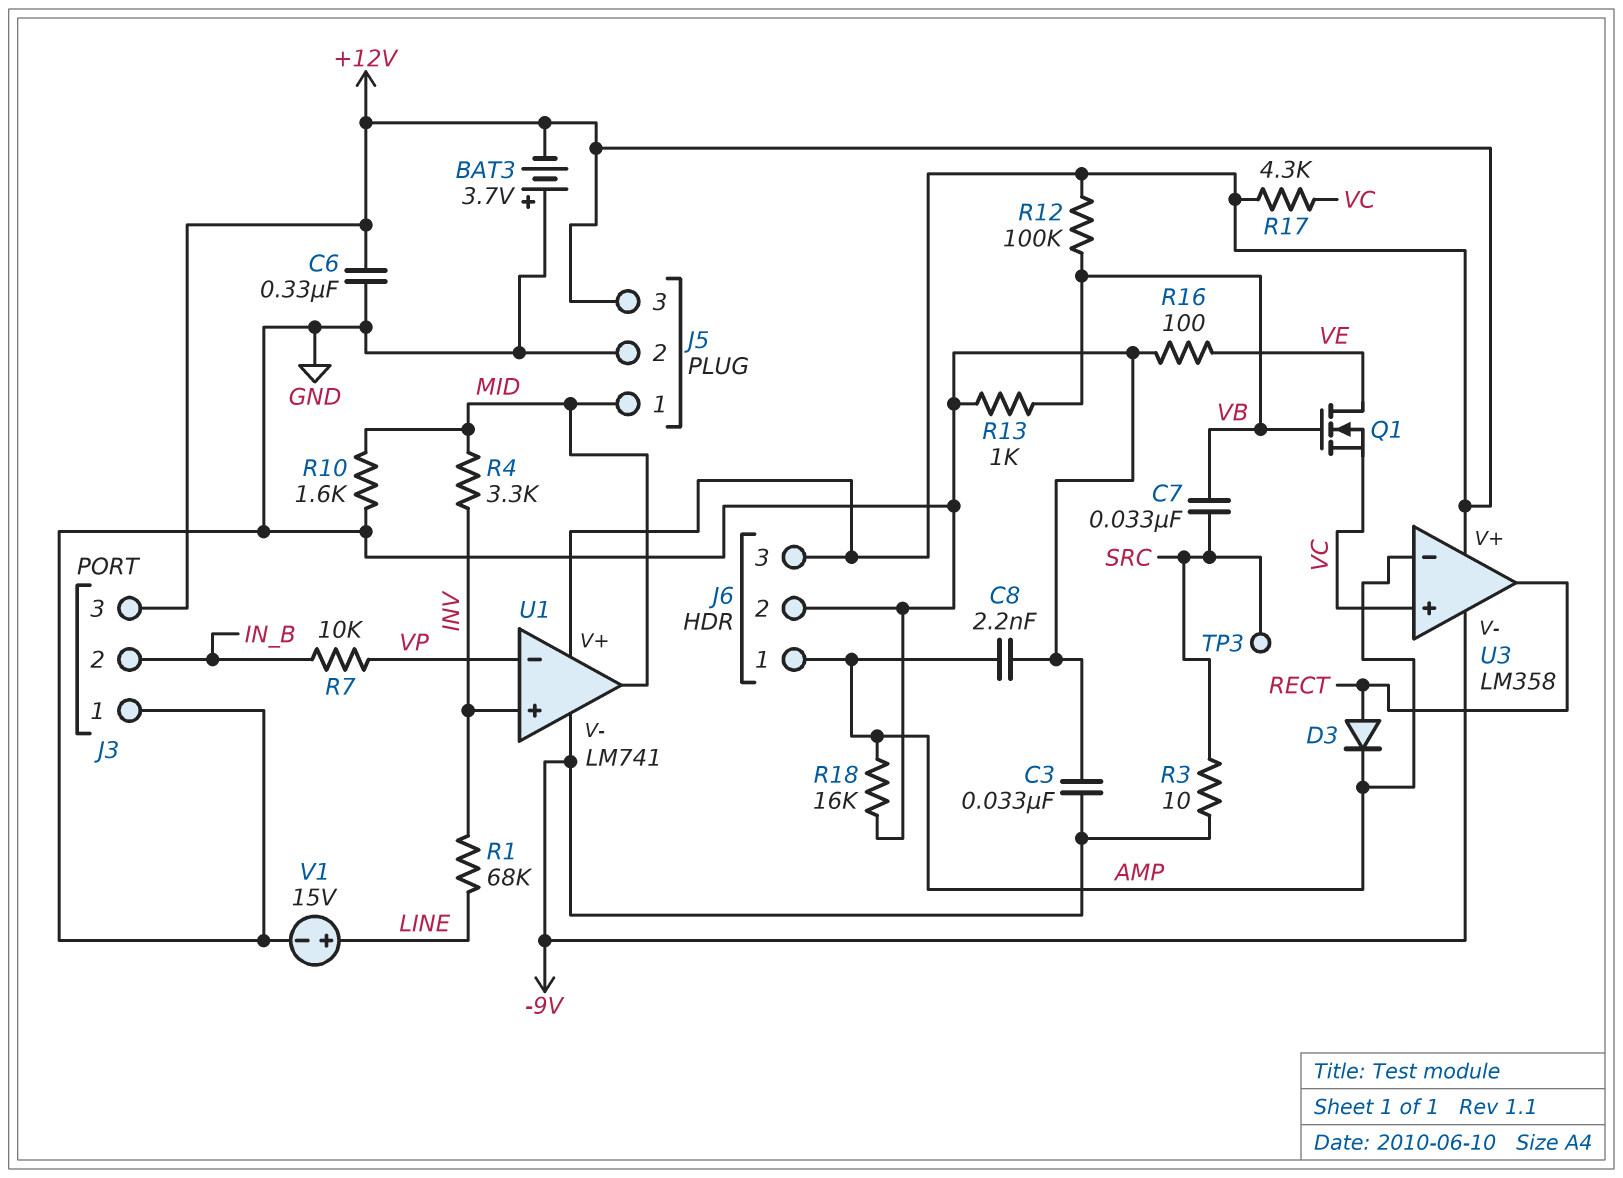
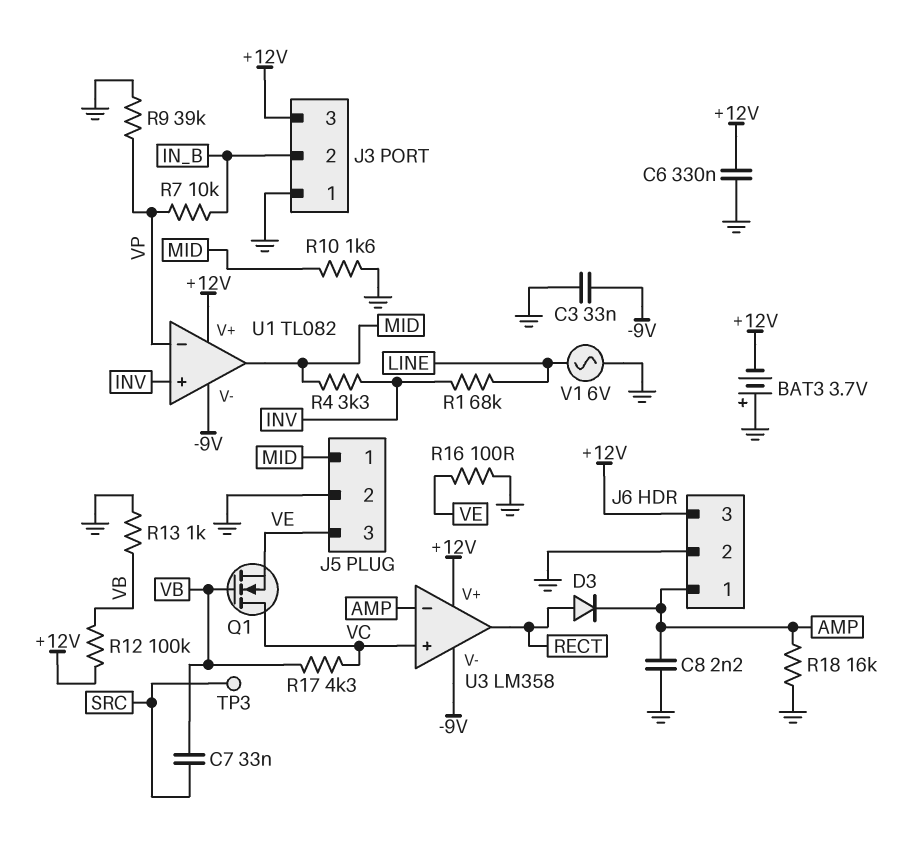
J5 pin 3: +12V -> VE
Q1: NMOS (G VB, D VE, S VC) -> NMOS (G VB, D VC, S VE)
R3: 10 (-9V, SRC) -> none
R9: none -> 39k (GND, VP)
R17: 4.3k (+12V, VC) -> 4.3k (VB, VC)
U1: LM741 -> TL082
V1: 15V (plus LINE, minus GND) -> AC 6V (GND, LINE)

